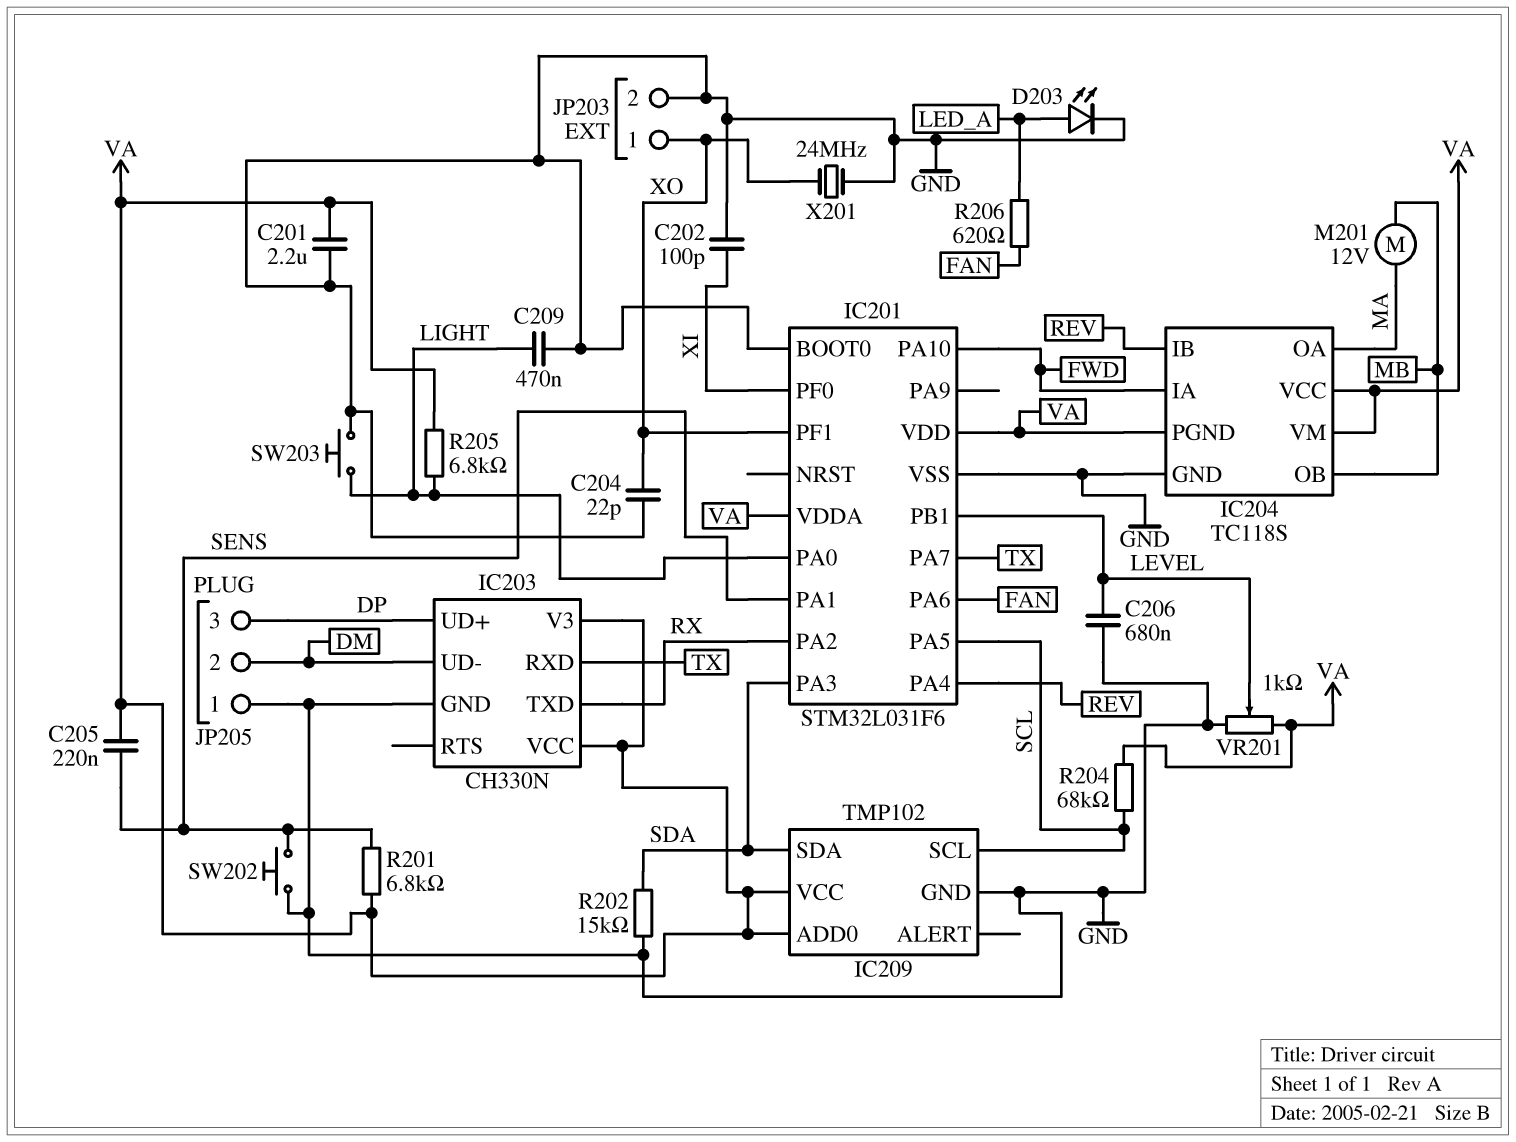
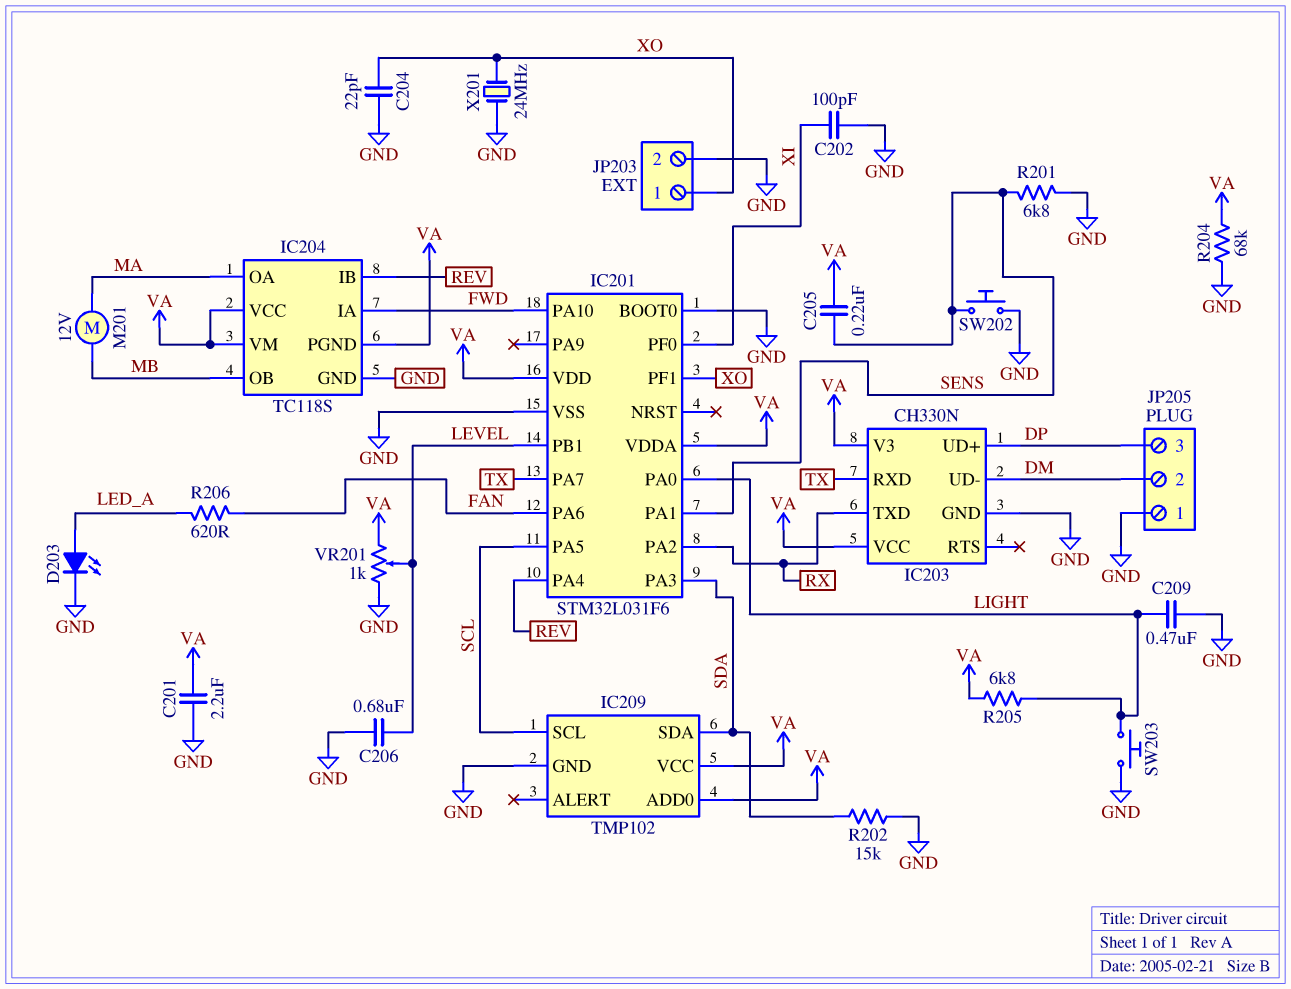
R201: 6.8k (SENS, VA) -> 6.8k (GND, SENS)
R204: 68k (SCL, VA) -> 68k (GND, VA)

